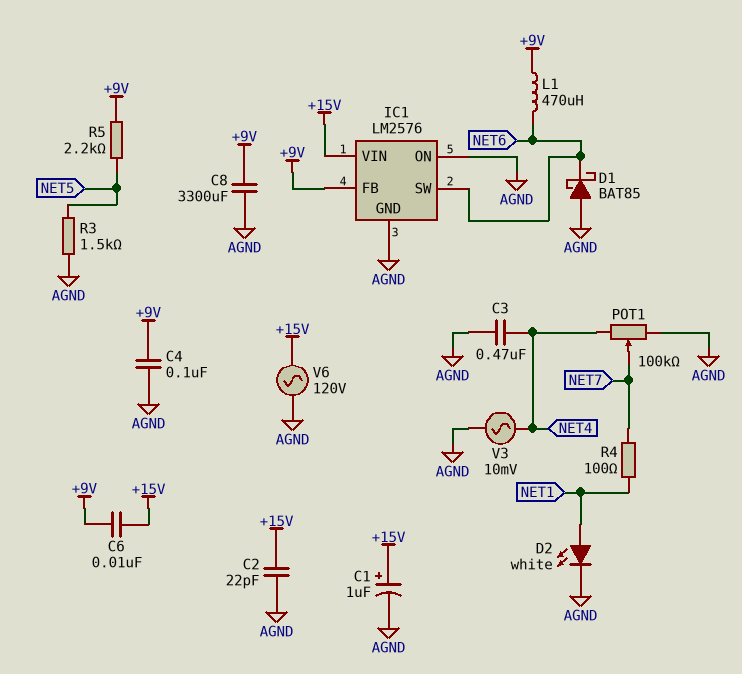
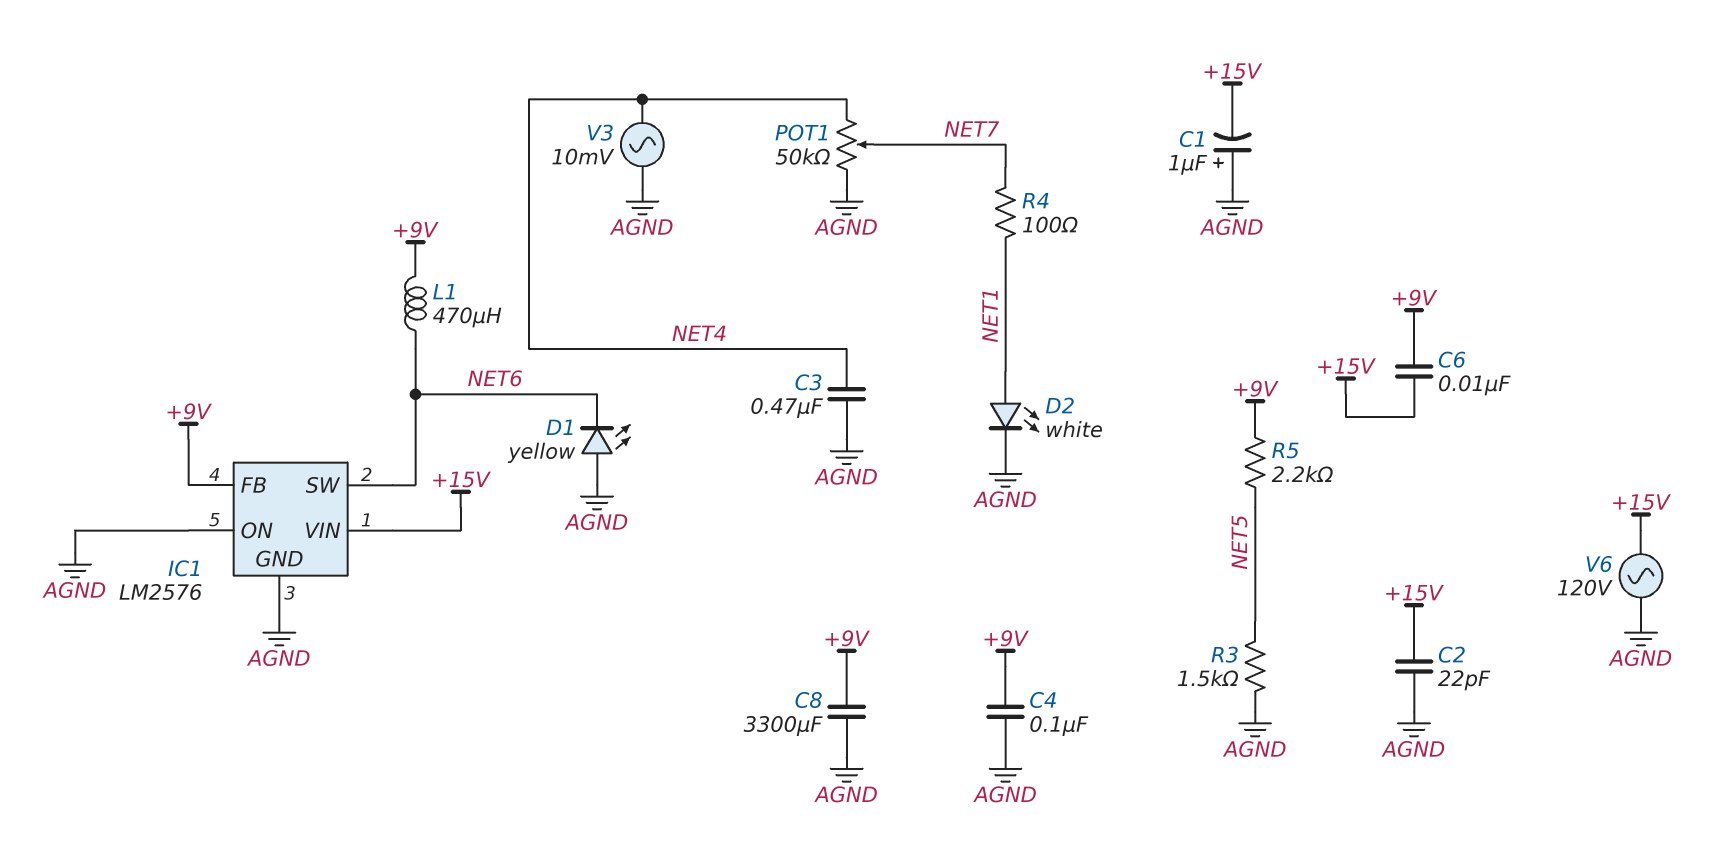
C1: 1uF (plus +15V, minus AGND) -> 1uF (plus AGND, minus +15V)
D1: schottky BAT85 (A AGND, K NET6) -> LED yellow (A AGND, K NET6)
POT1: 100k (AGND, NET4, wiper NET7) -> 50k (AGND, NET4, wiper NET7)

